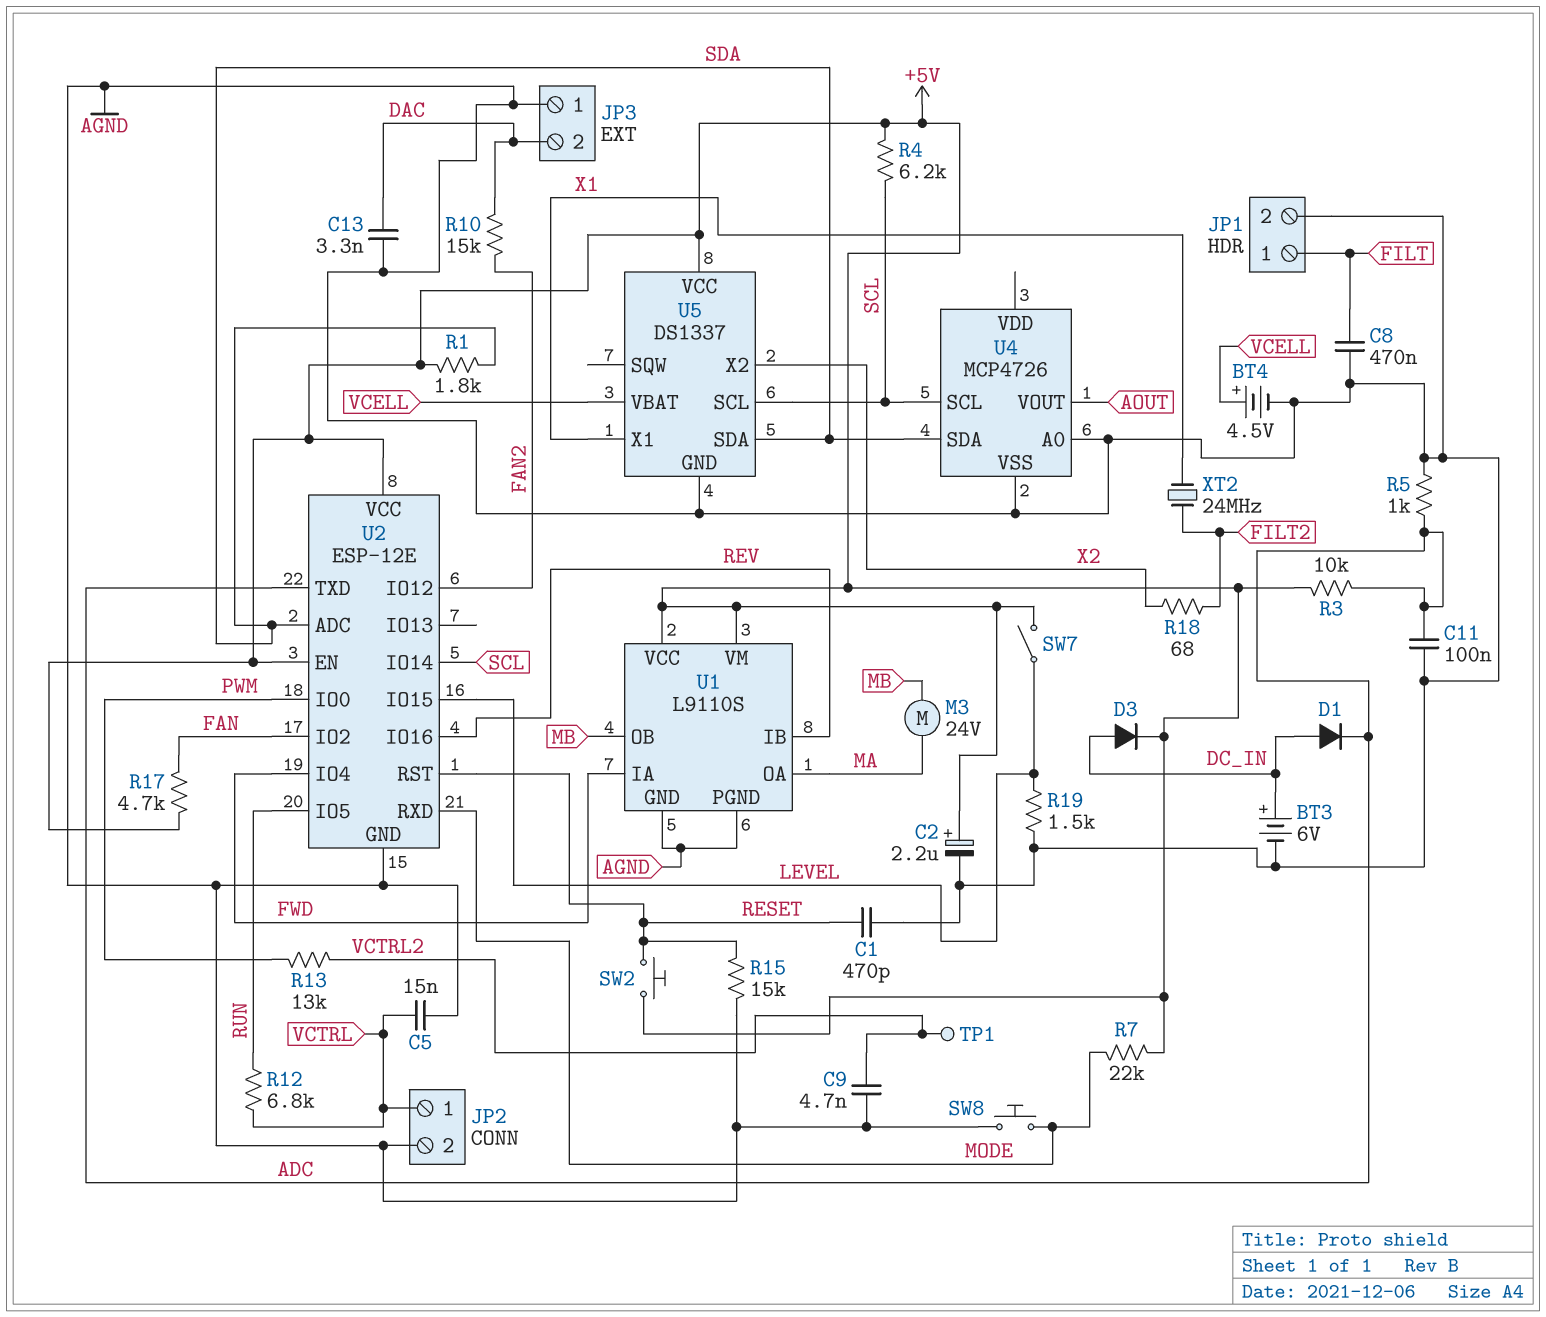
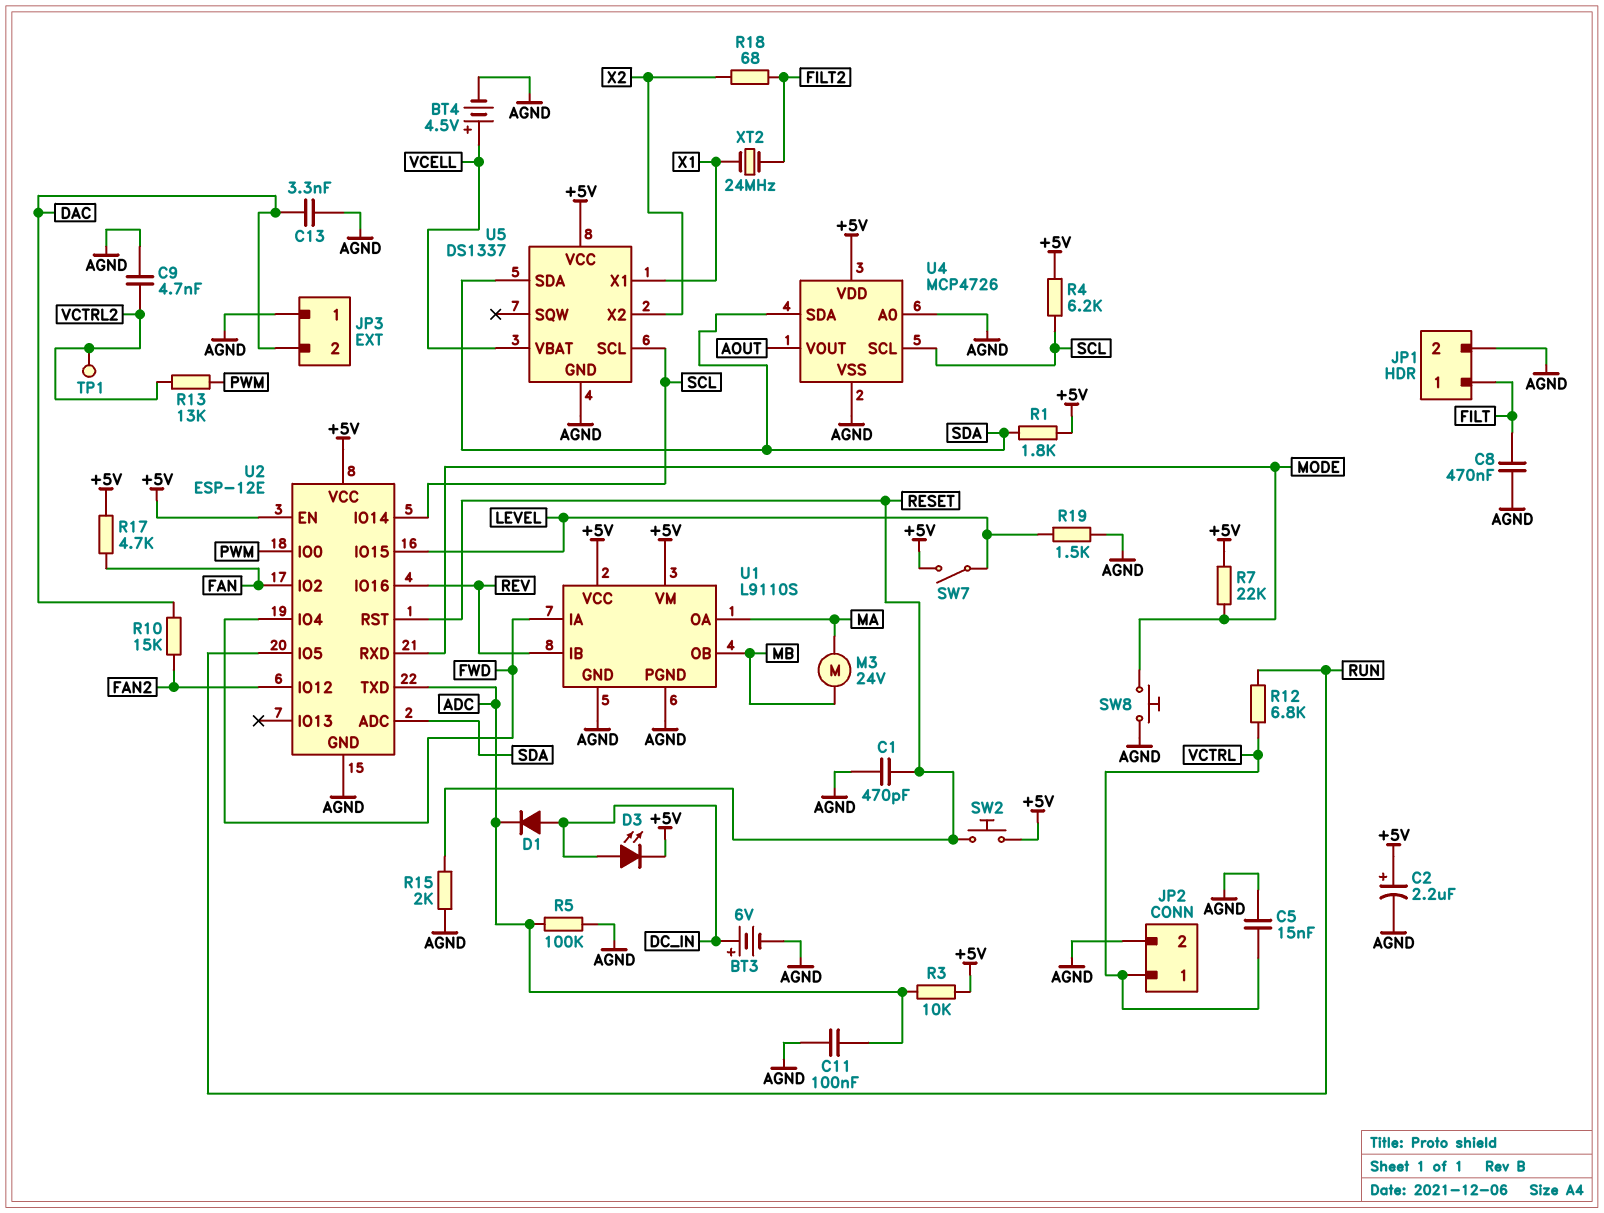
D3: diode (A DC_IN, K +5V) -> LED (A DC_IN, K +5V)
R5: 1k (ADC, AGND) -> 100k (ADC, AGND)
R15: 15k (AGND, RESET) -> 2k (AGND, RESET)
U4 pin VDD: none -> +5V

